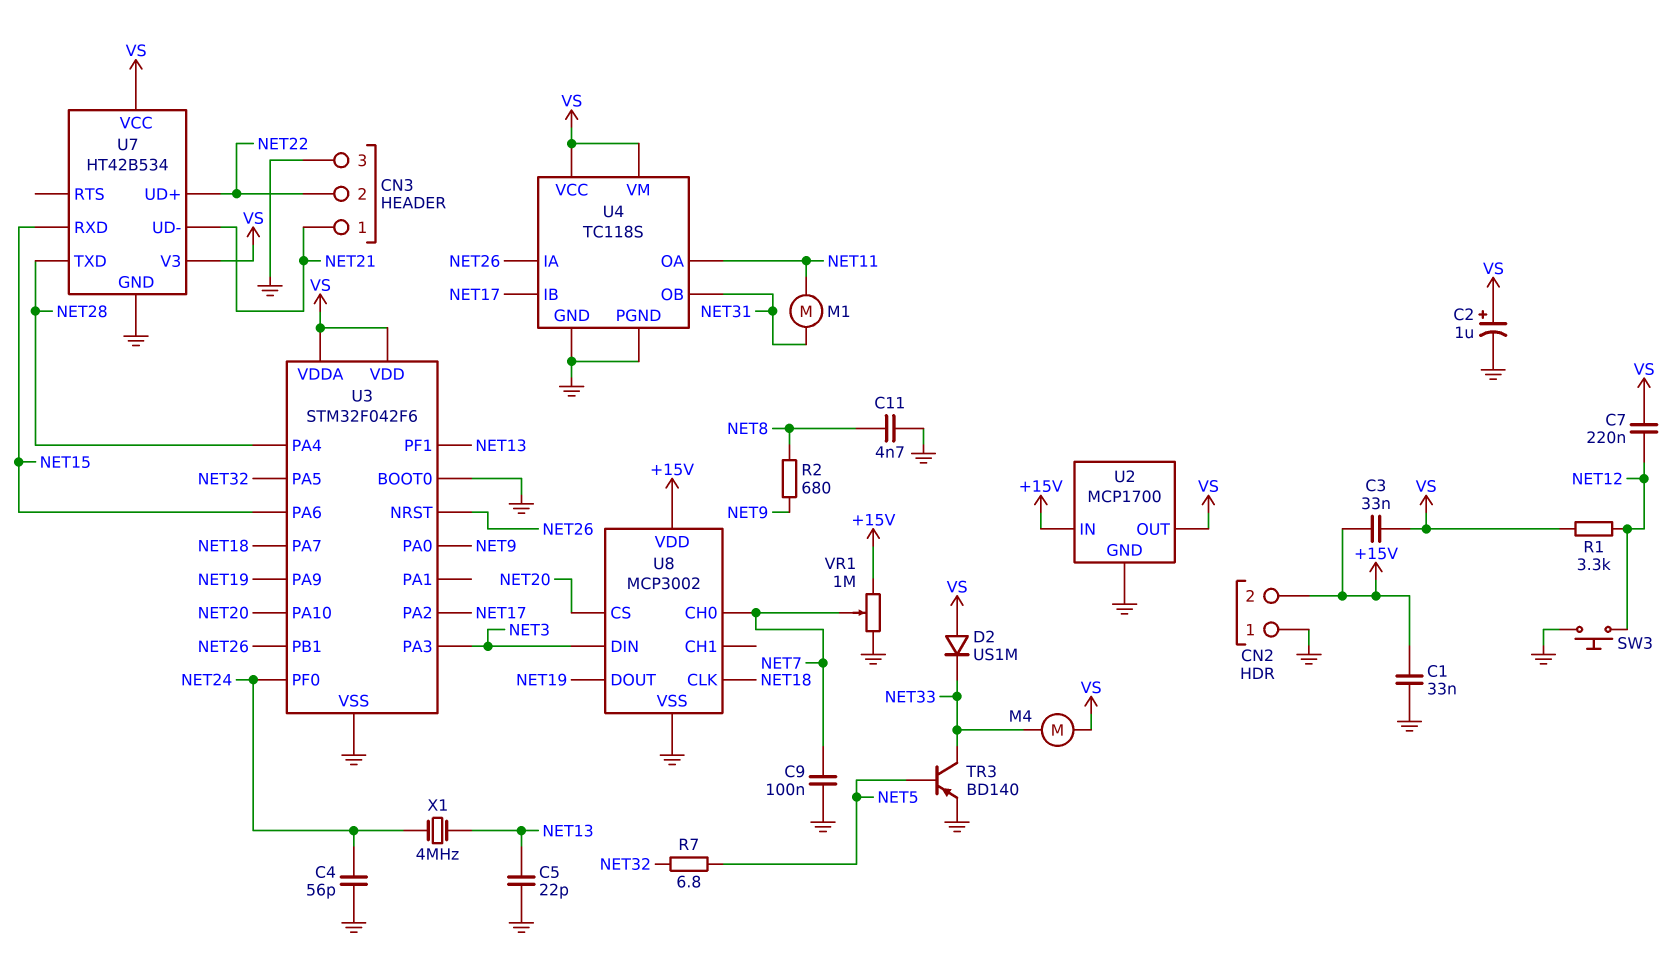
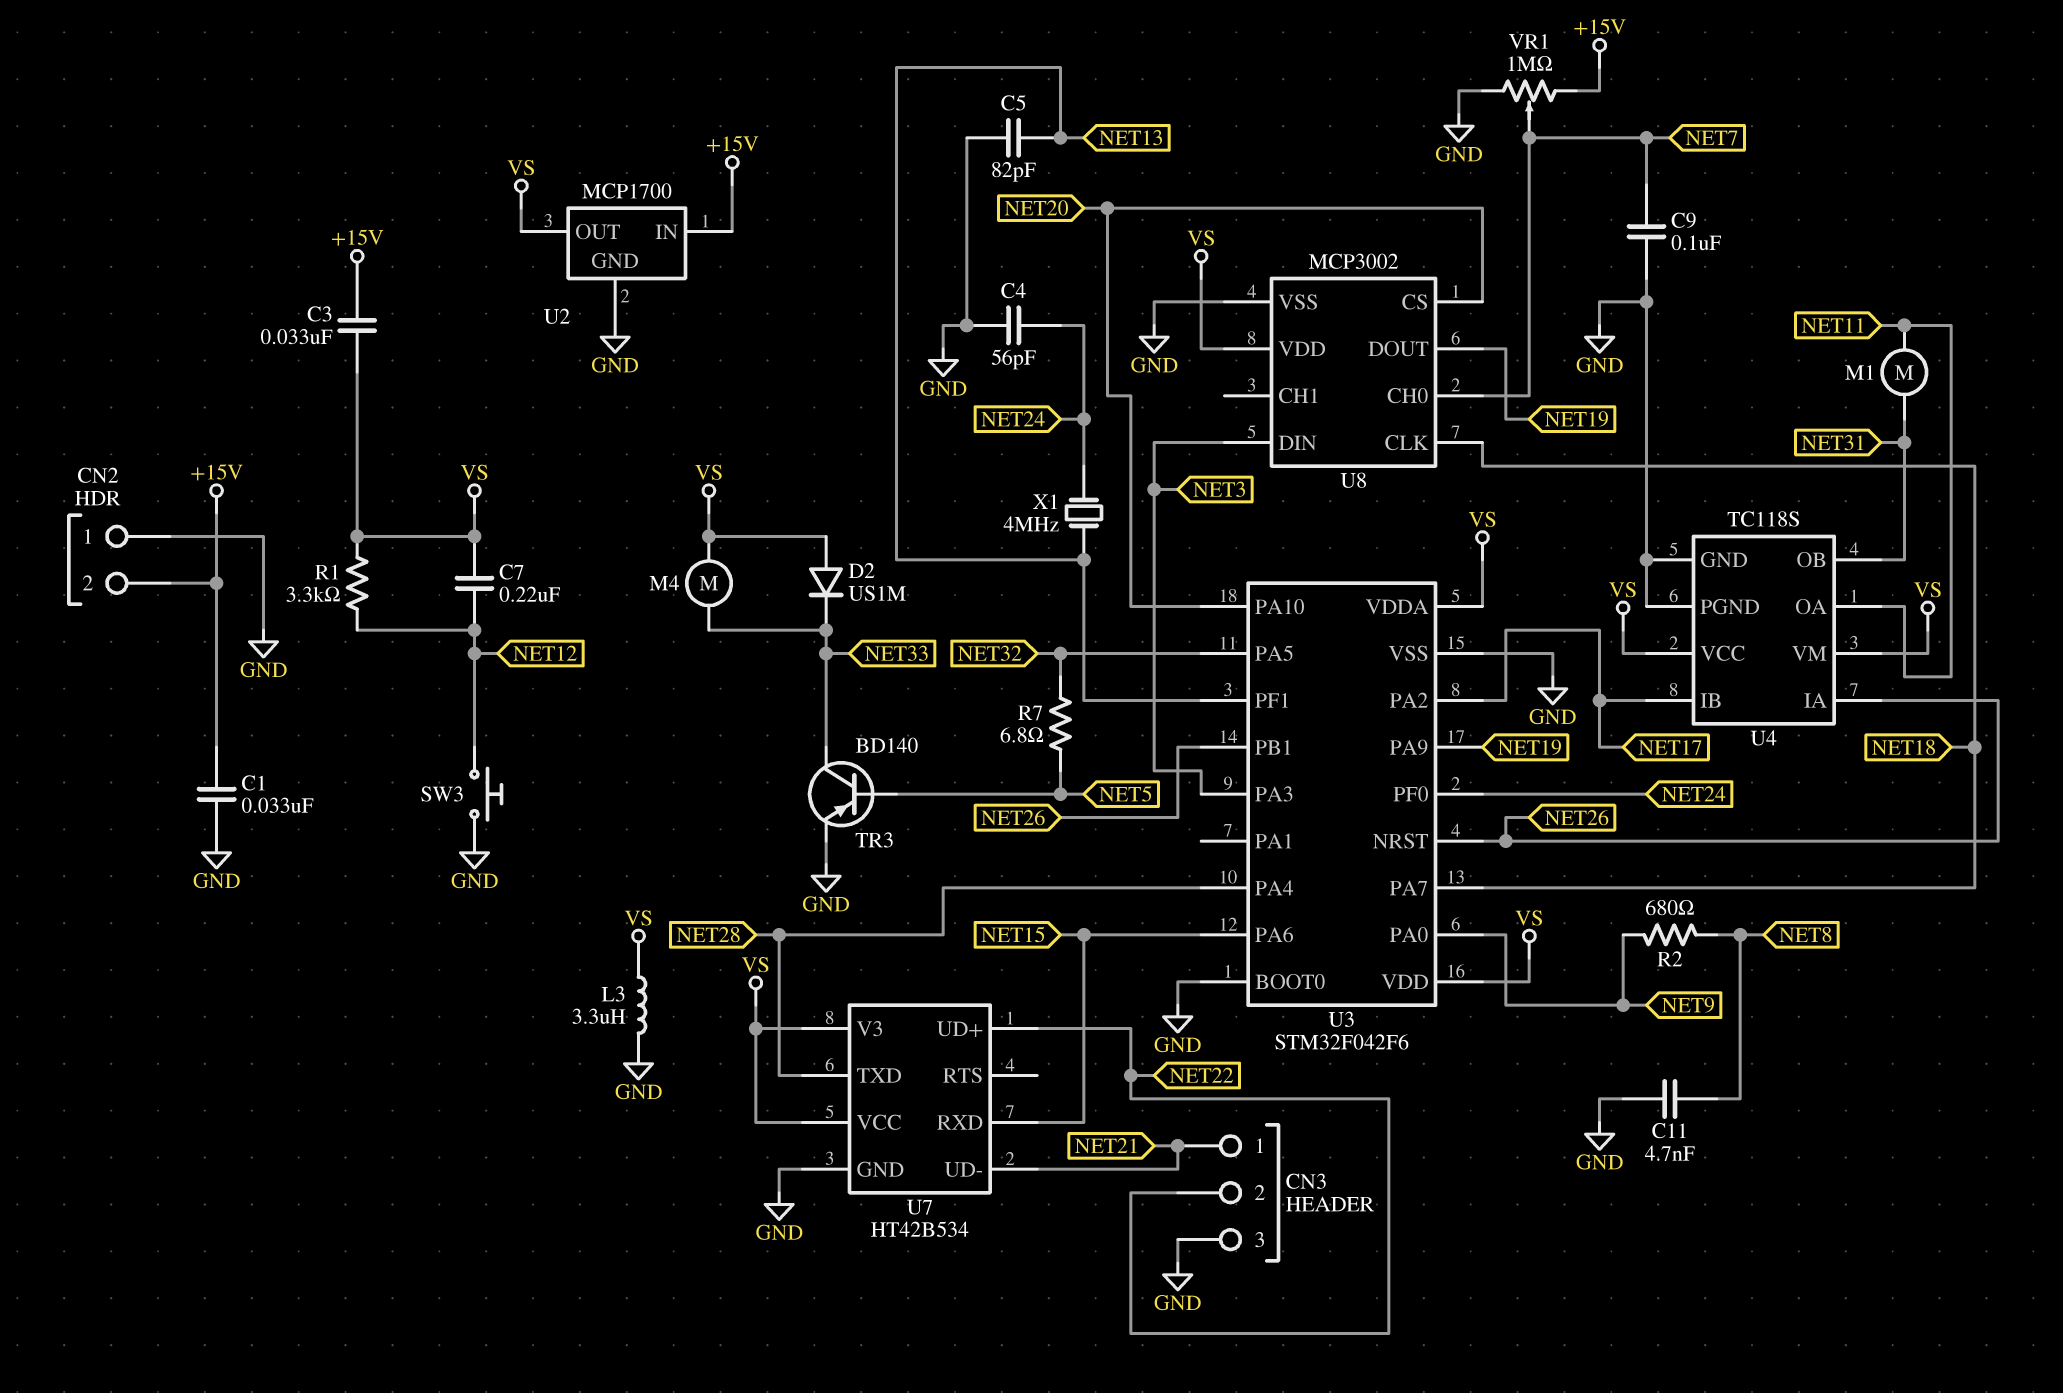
C2: 1uF (plus VS, minus GND) -> none
C5: 22pF (GND, NET13) -> 82pF (GND, NET13)
L3: none -> 3.3uH (GND, VS)
U8 pin VDD: +15V -> VS

